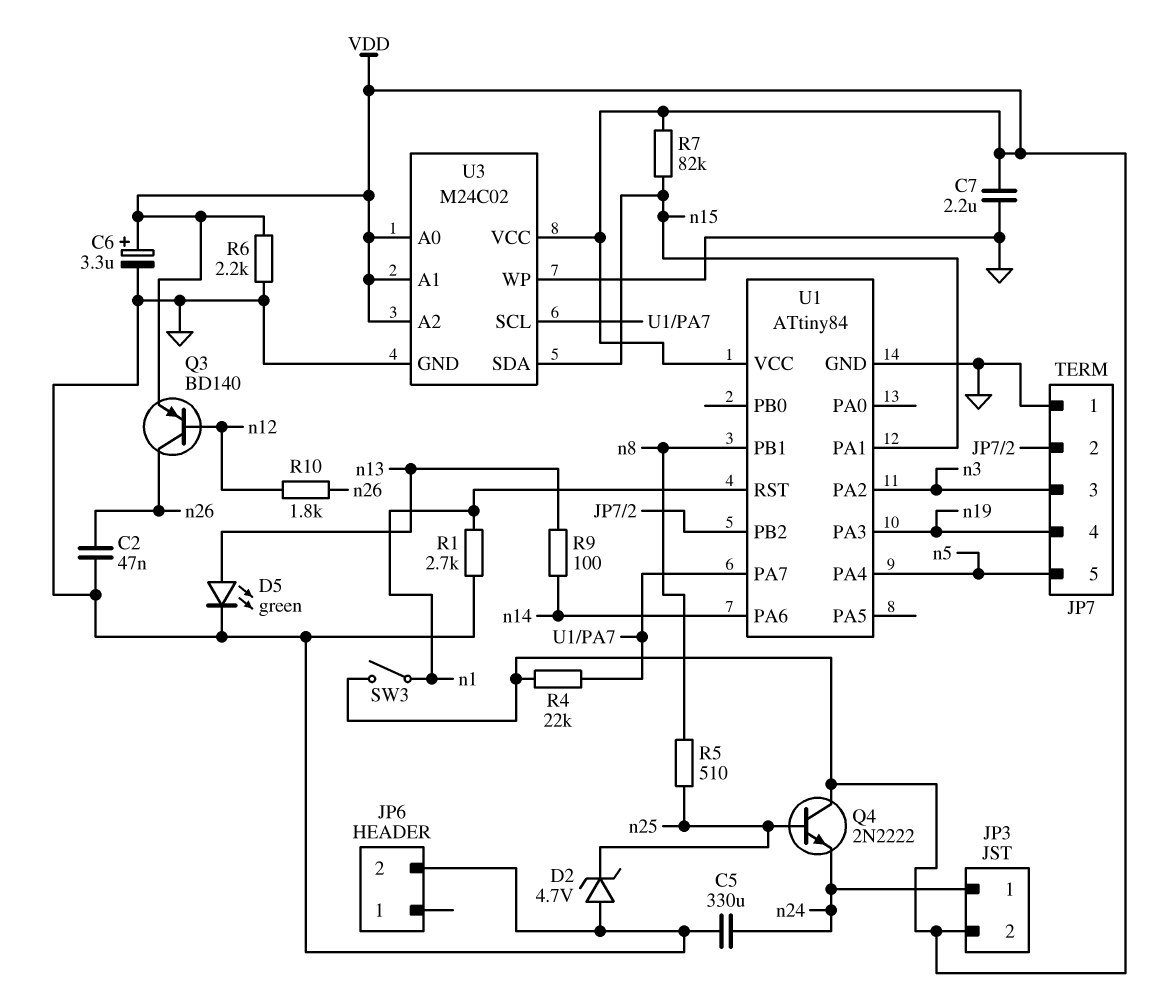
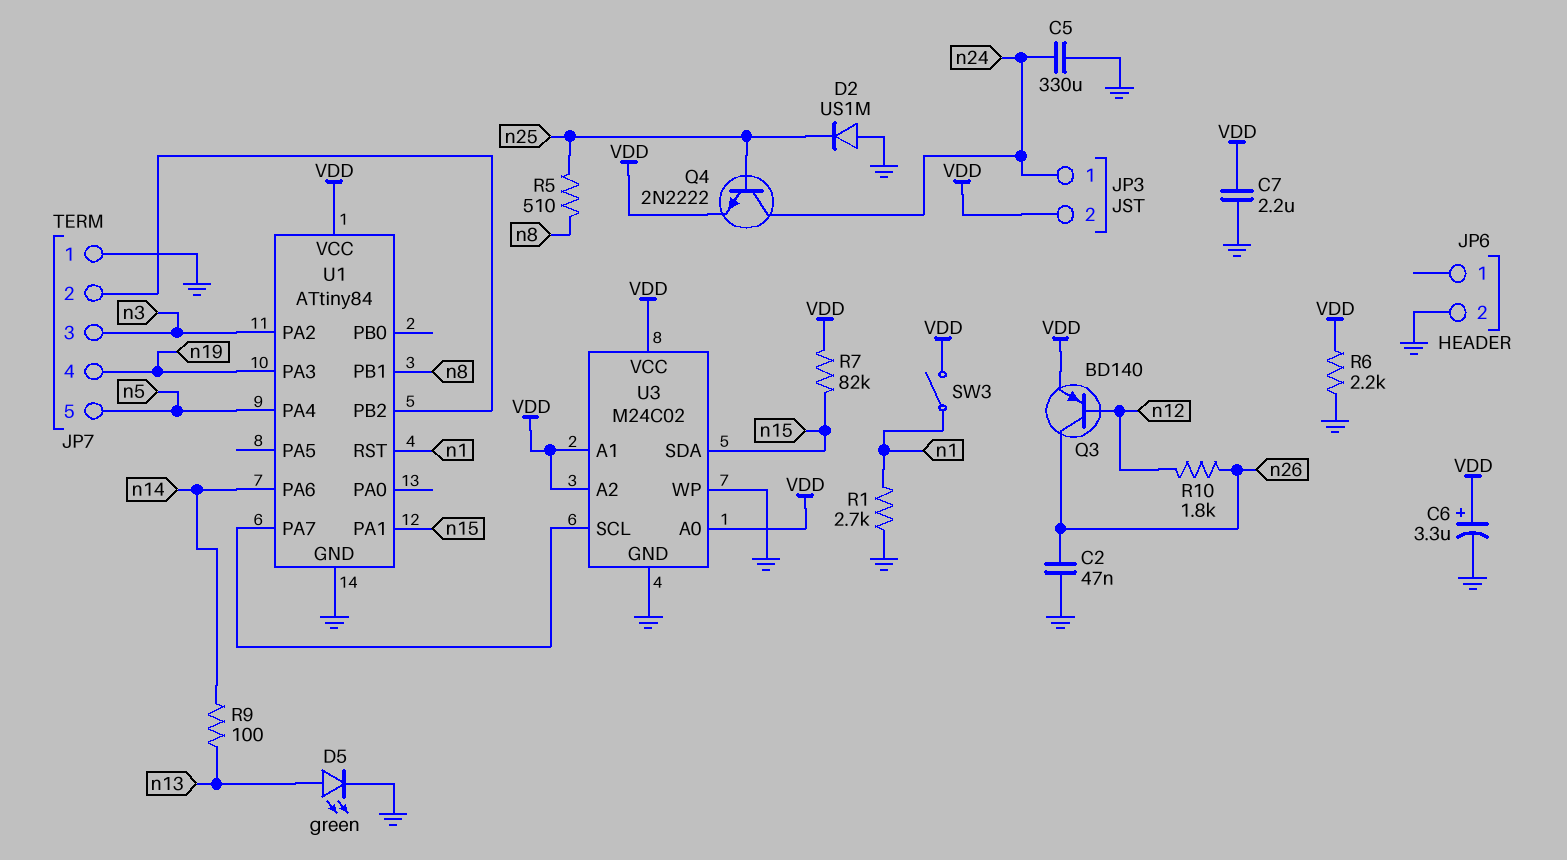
D2: zener 4.7V (A GND, K n25) -> diode US1M (A GND, K n25)
Q4: NPN 2N2222 (B n25, C VDD, E n24) -> NPN 2N2222 (B n25, C n24, E VDD)
R4: 22k (U1/PA7, VDD) -> none

